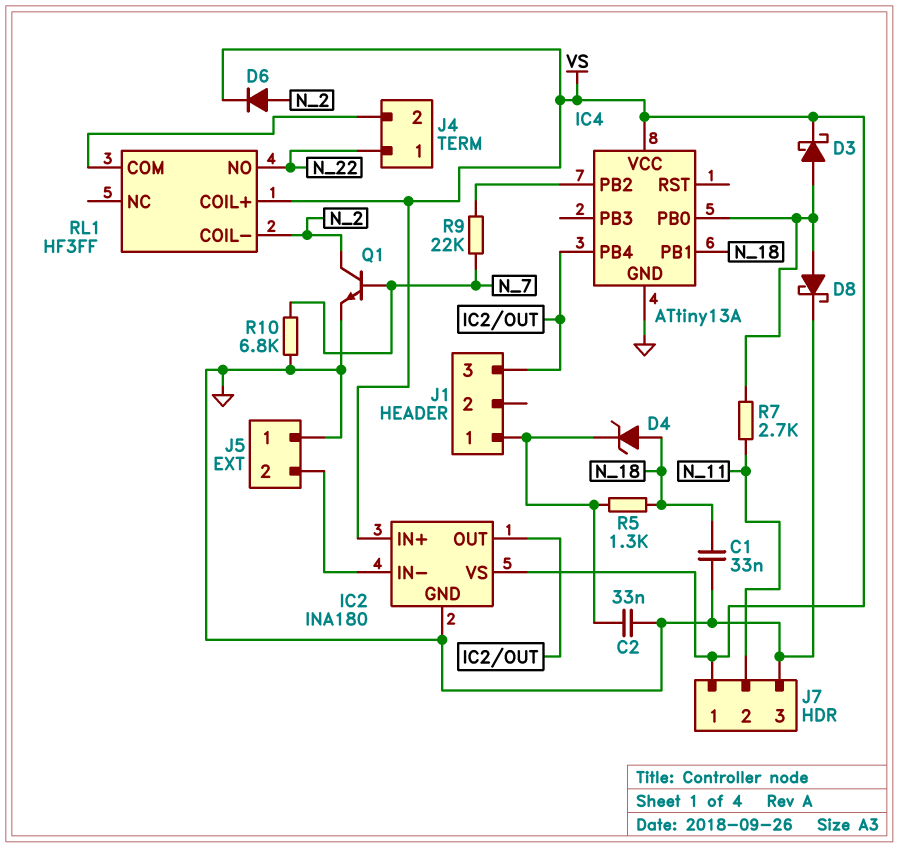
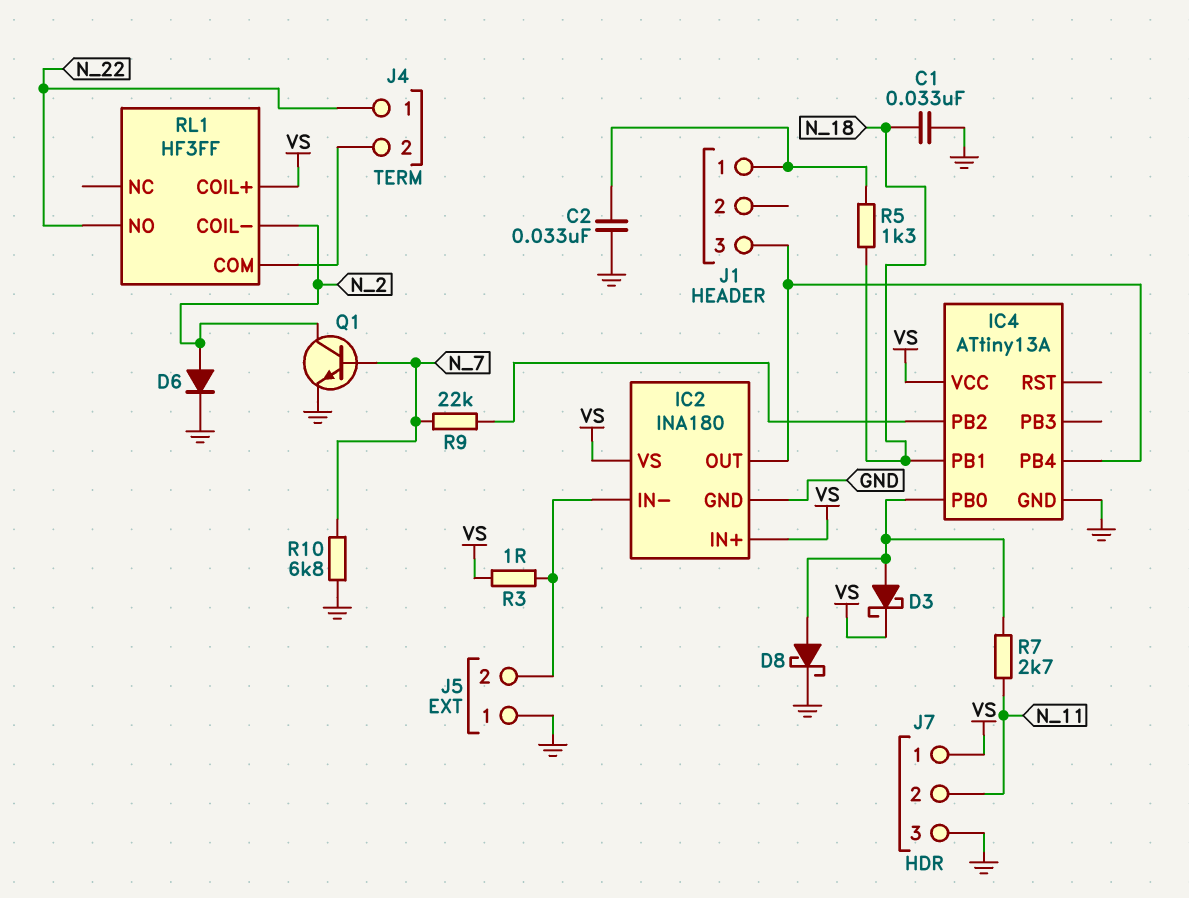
D4: zener (A N_18, K J1/1) -> none
D6: diode (A N_2, K VS) -> diode (A N_2, K GND)
R3: none -> 1 (IC2/IN-, VS)

